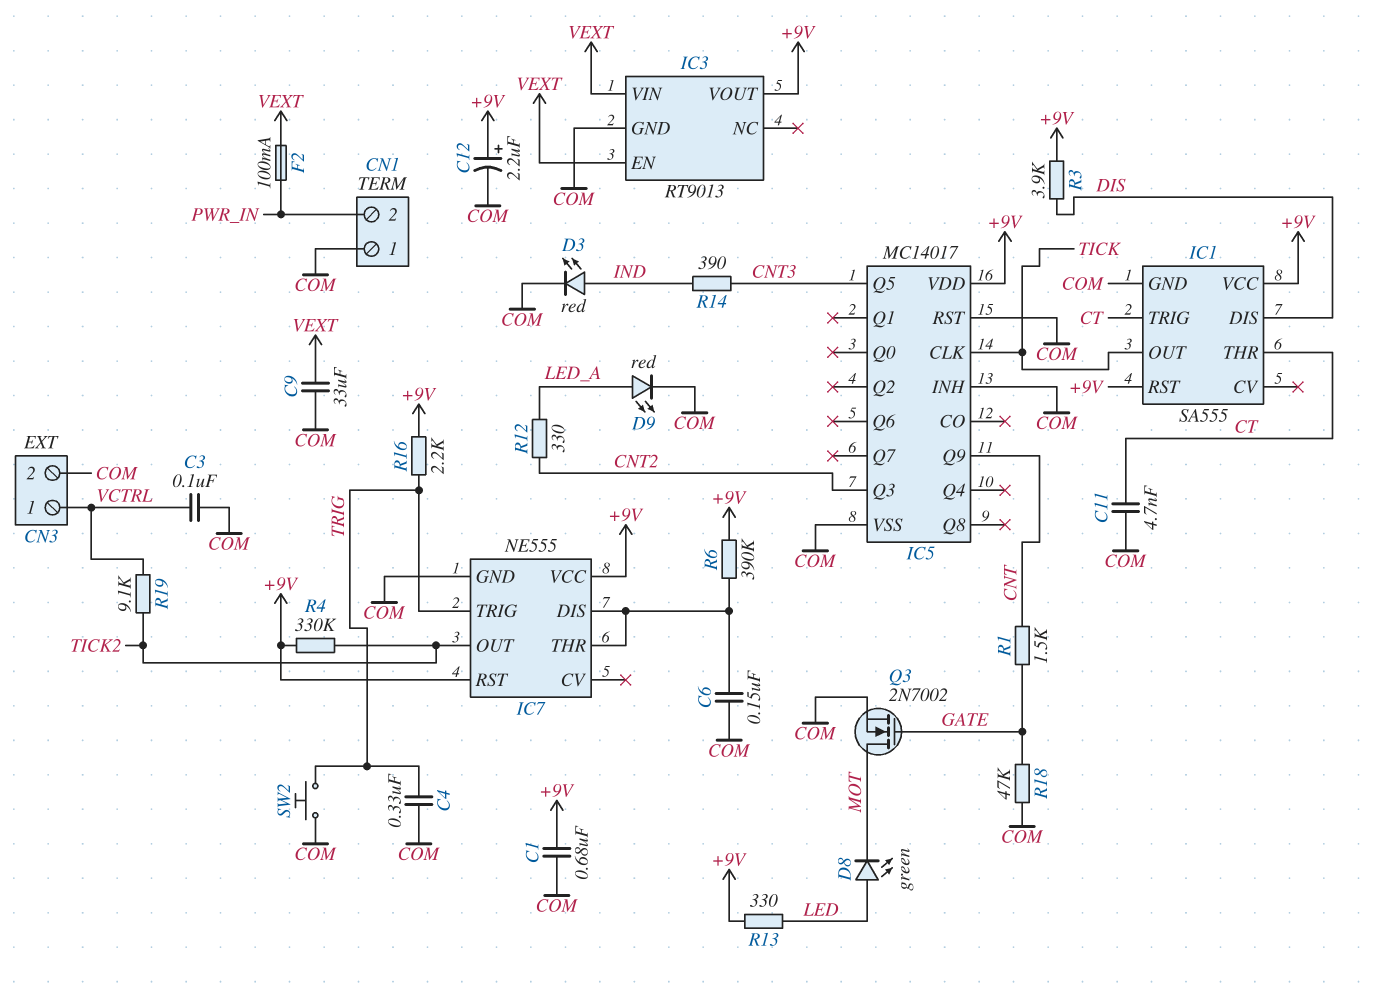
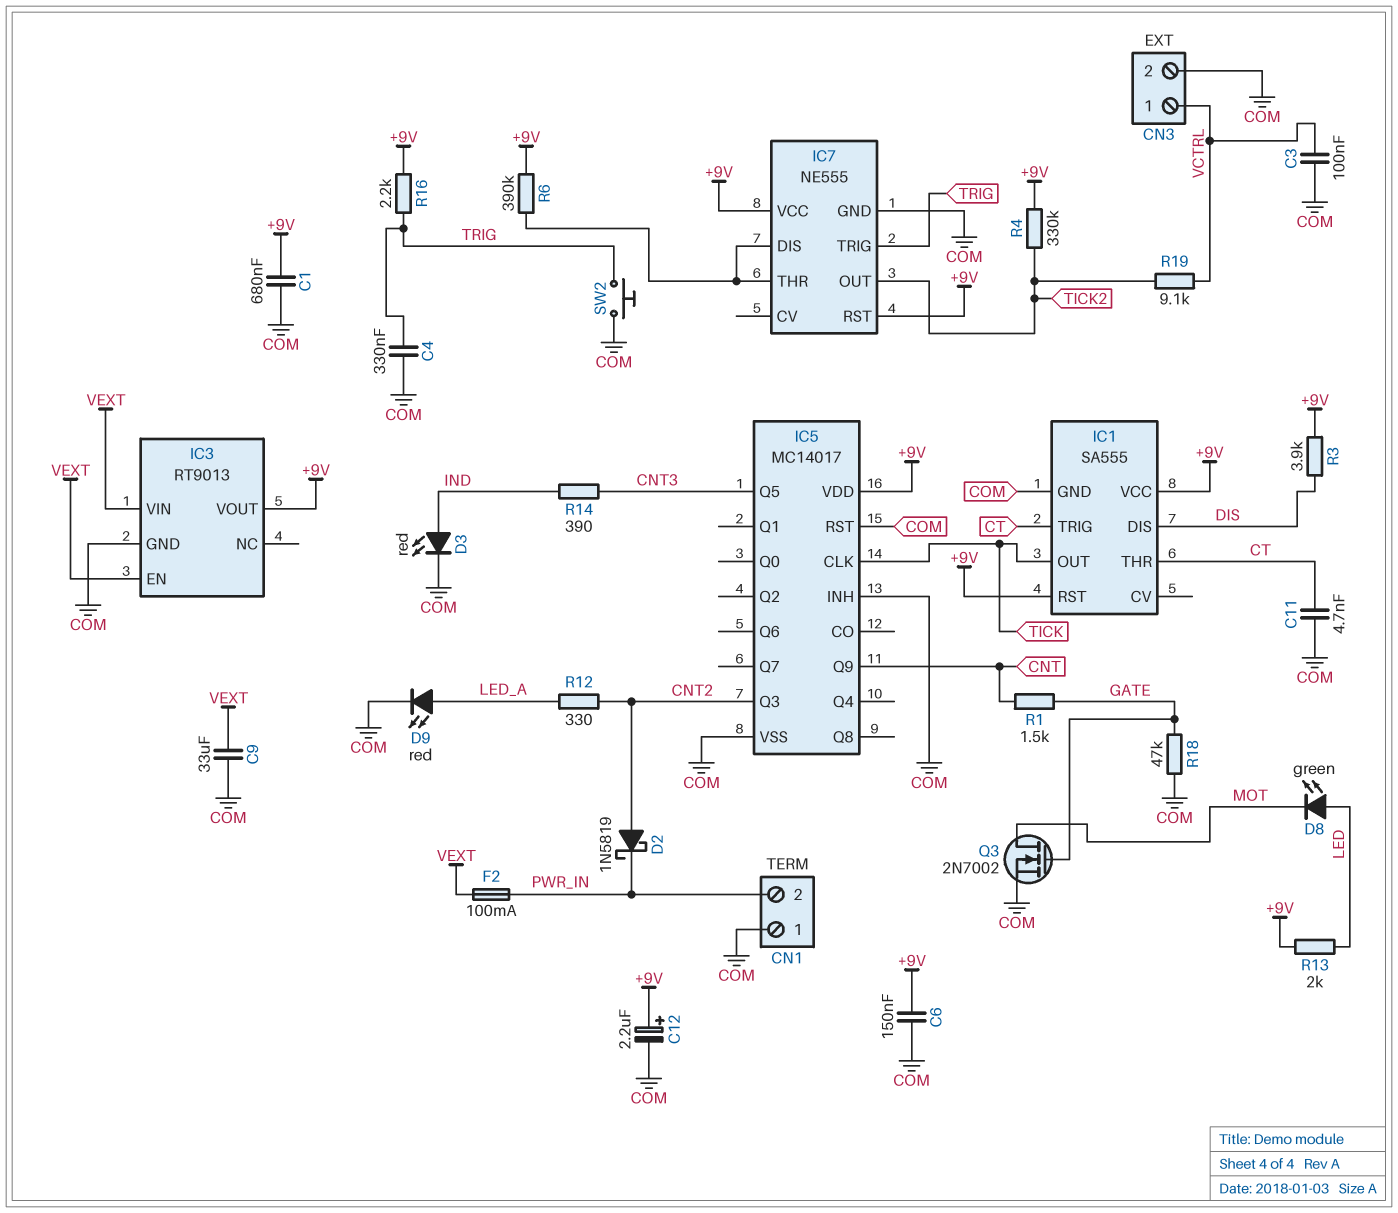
C6: 150nF (COM, IC7/DIS) -> 150nF (+9V, COM)
D2: none -> schottky 1N5819 (A CNT2, K PWR_IN)
R13: 330 (+9V, LED) -> 2k (+9V, LED)

